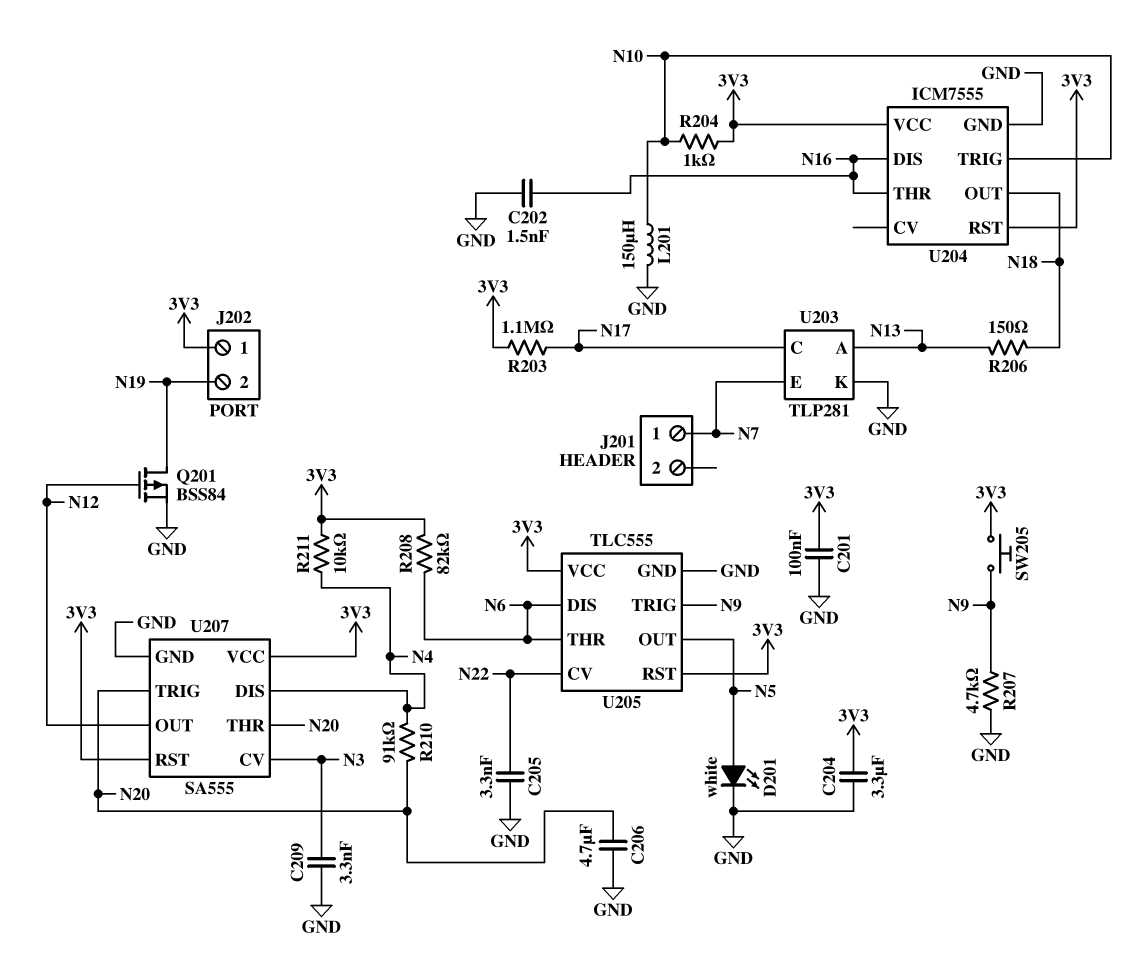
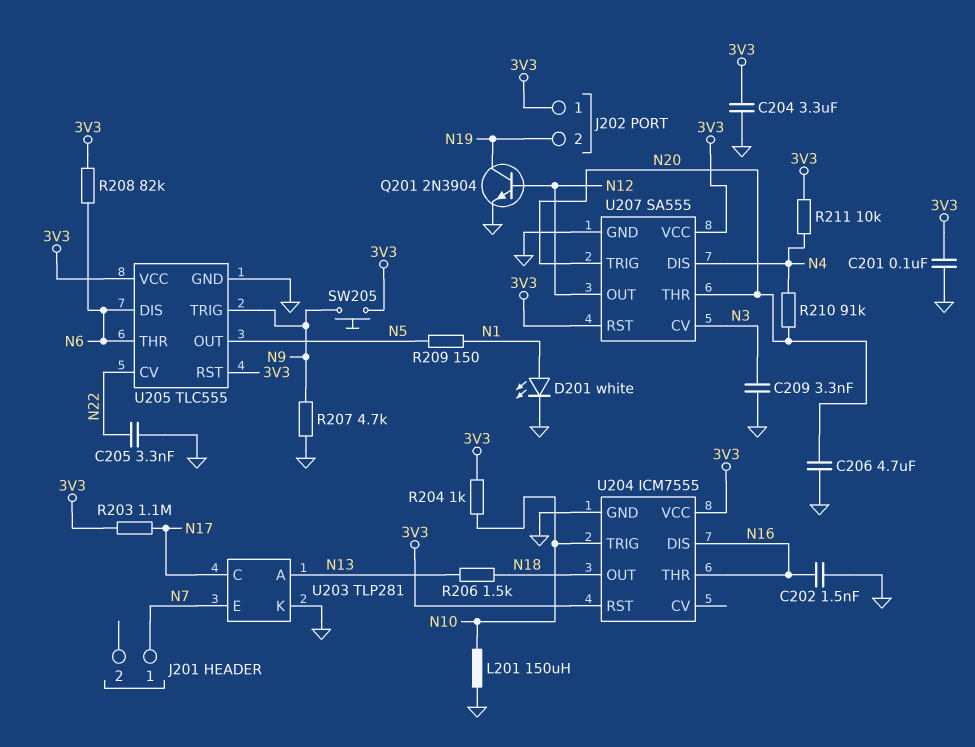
D201: LED white (A N5, K GND) -> LED white (A N1, K GND)
Q201: PMOS BSS84 (G N12, D N19, S GND) -> NPN 2N3904 (B N12, C N19, E GND)
R206: 150 (N13, N18) -> 1.5k (N13, N18)
R209: none -> 150 (N1, N5)

